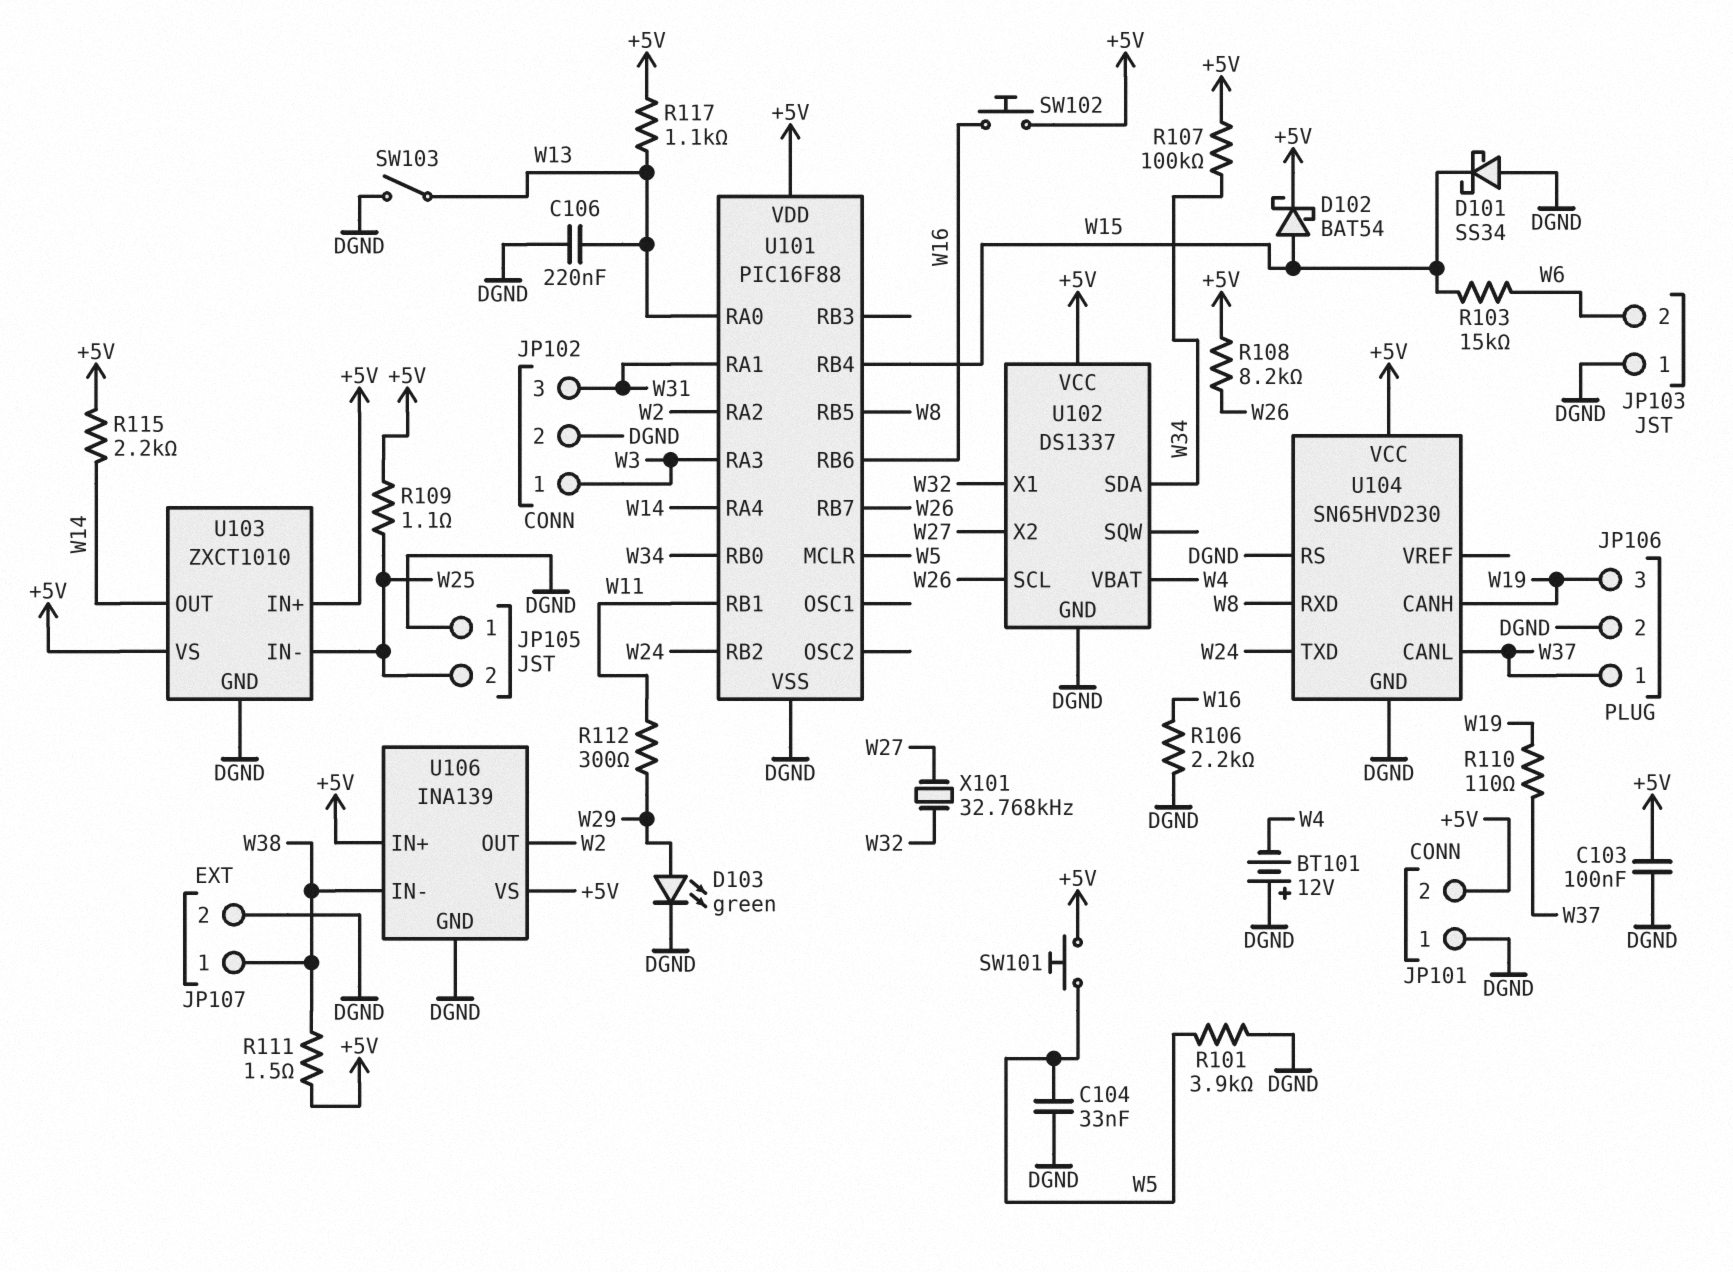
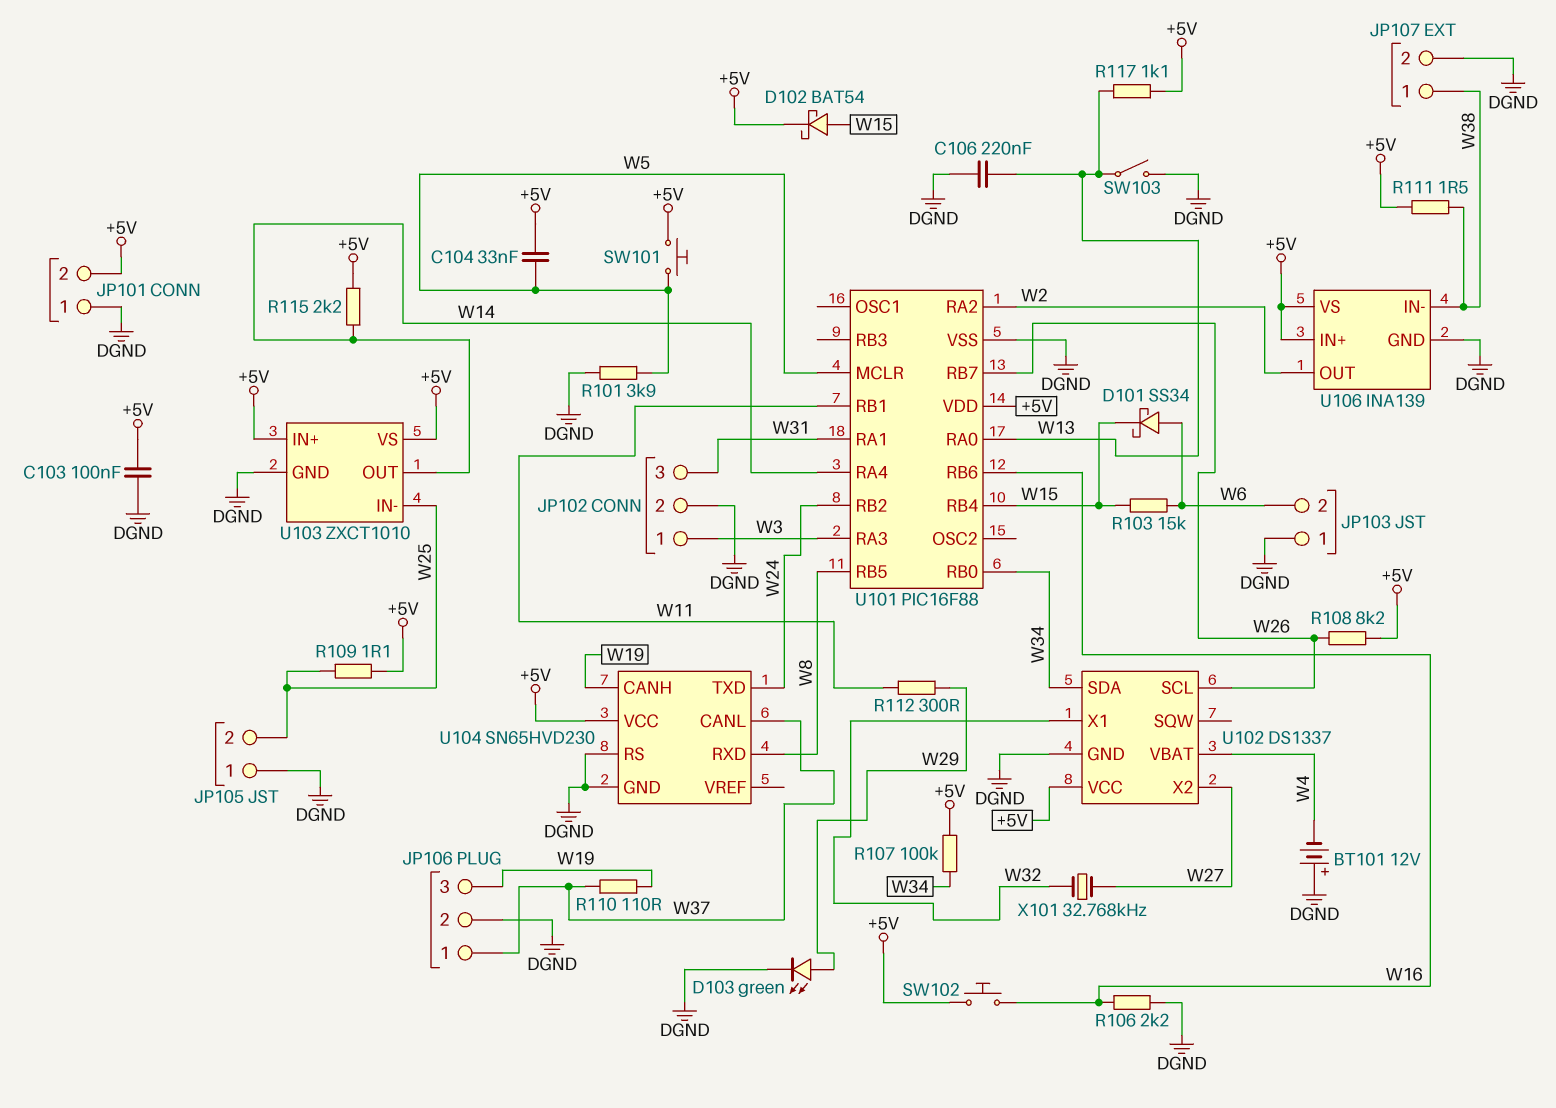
C104: 33nF (DGND, W5) -> 33nF (+5V, W5)
D101: schottky SS34 (A DGND, K W15) -> schottky SS34 (A W6, K W15)

